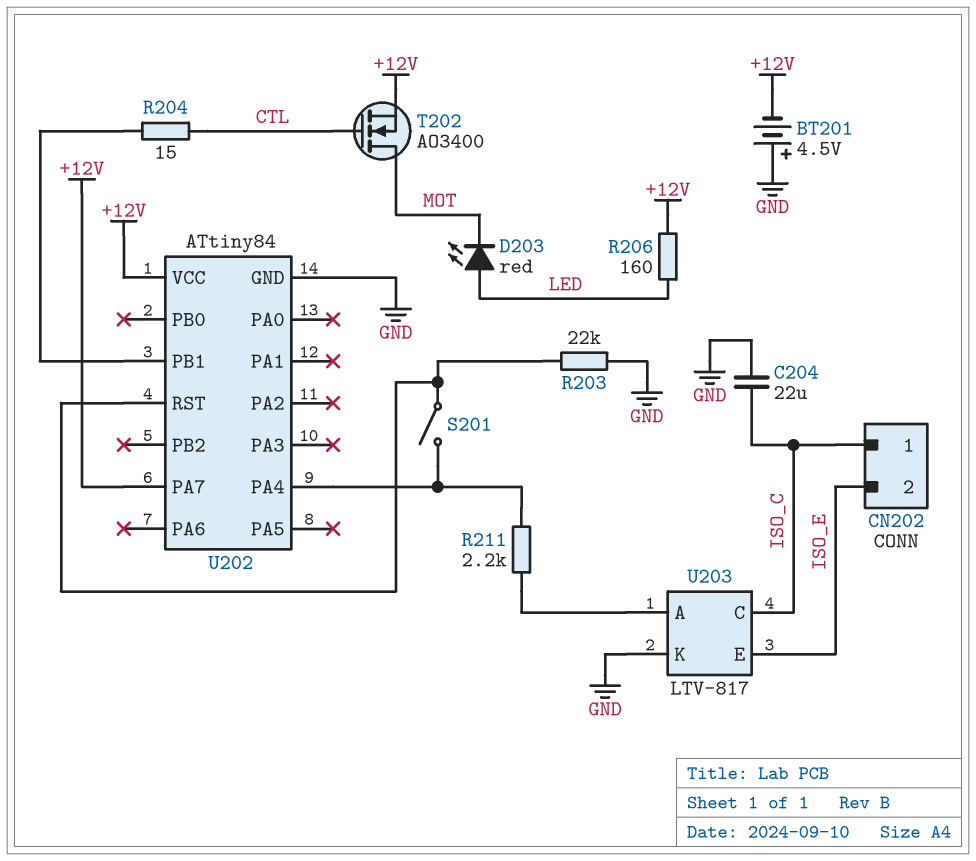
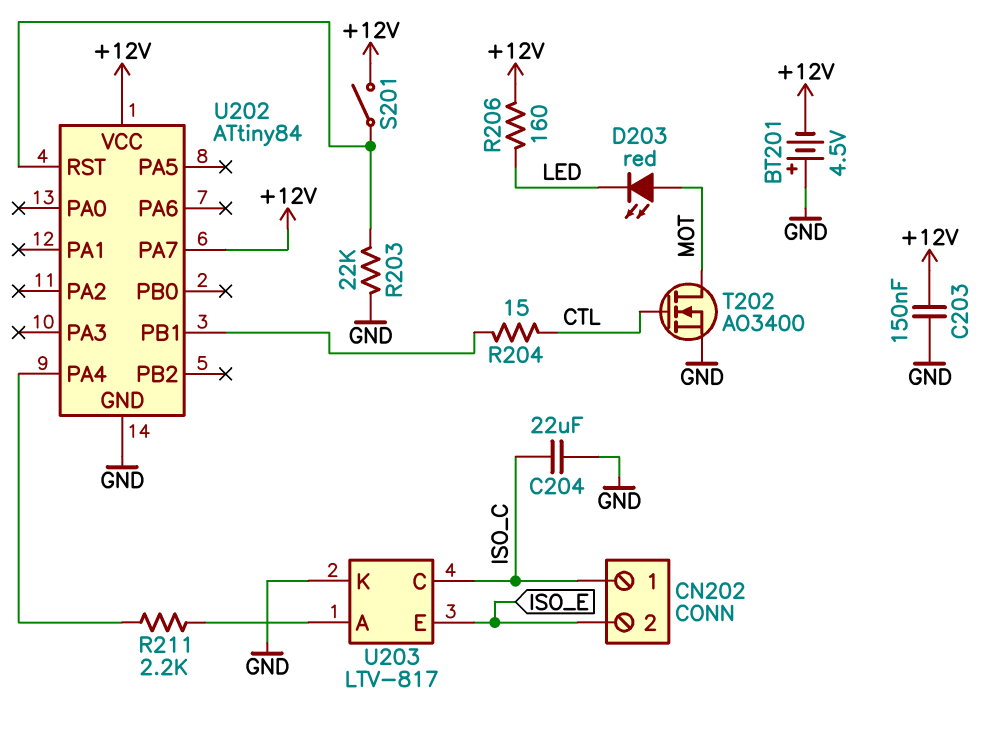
C203: none -> 150nF (+12V, GND)
D203: LED red (A LED, K MOT) -> LED red (A MOT, K LED)
S201: switch (U202/PA4, U202/RST) -> switch (+12V, U202/RST)
T202: NMOS AO3400 (G CTL, D MOT, S +12V) -> NMOS AO3400 (G CTL, D MOT, S GND)

